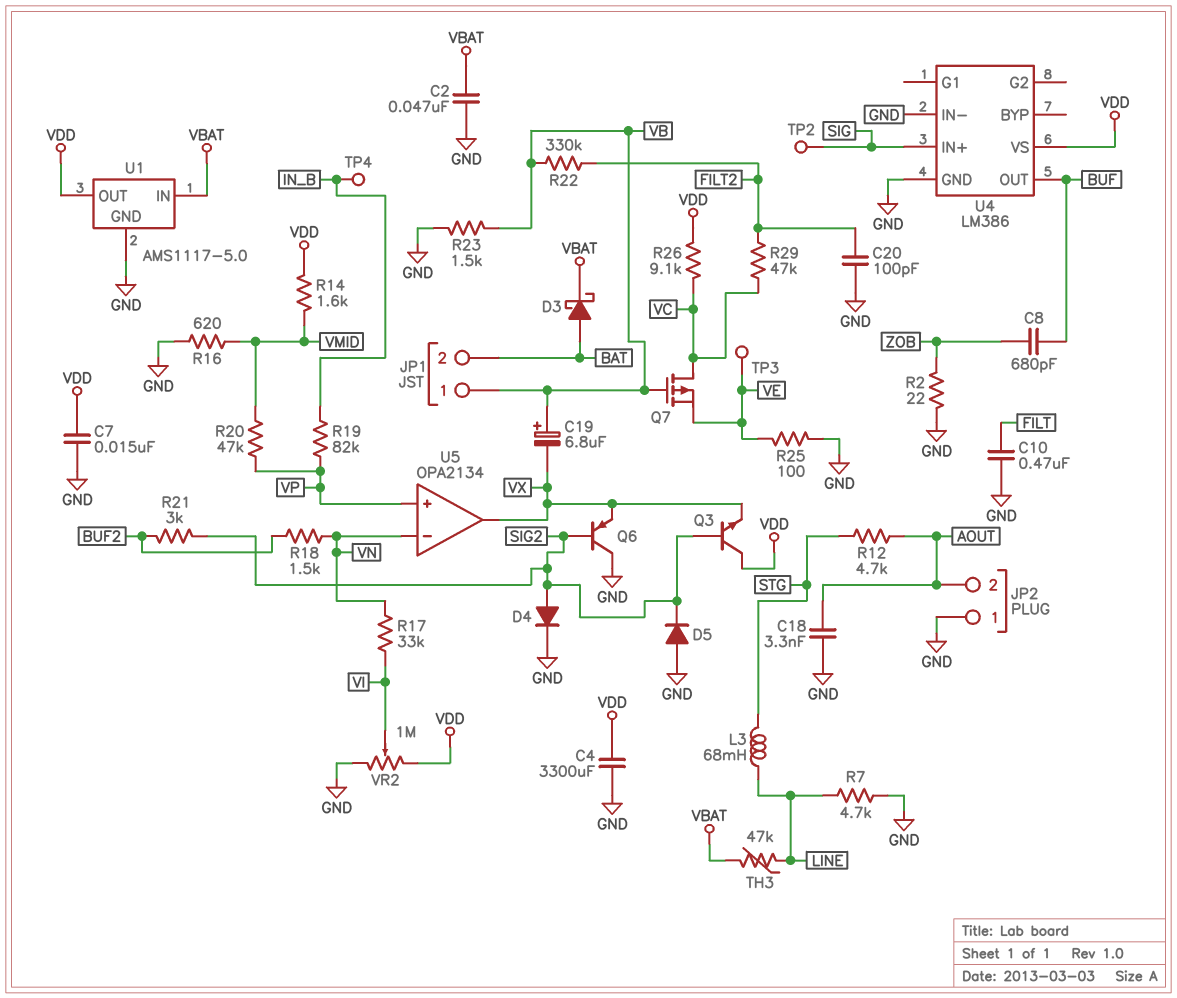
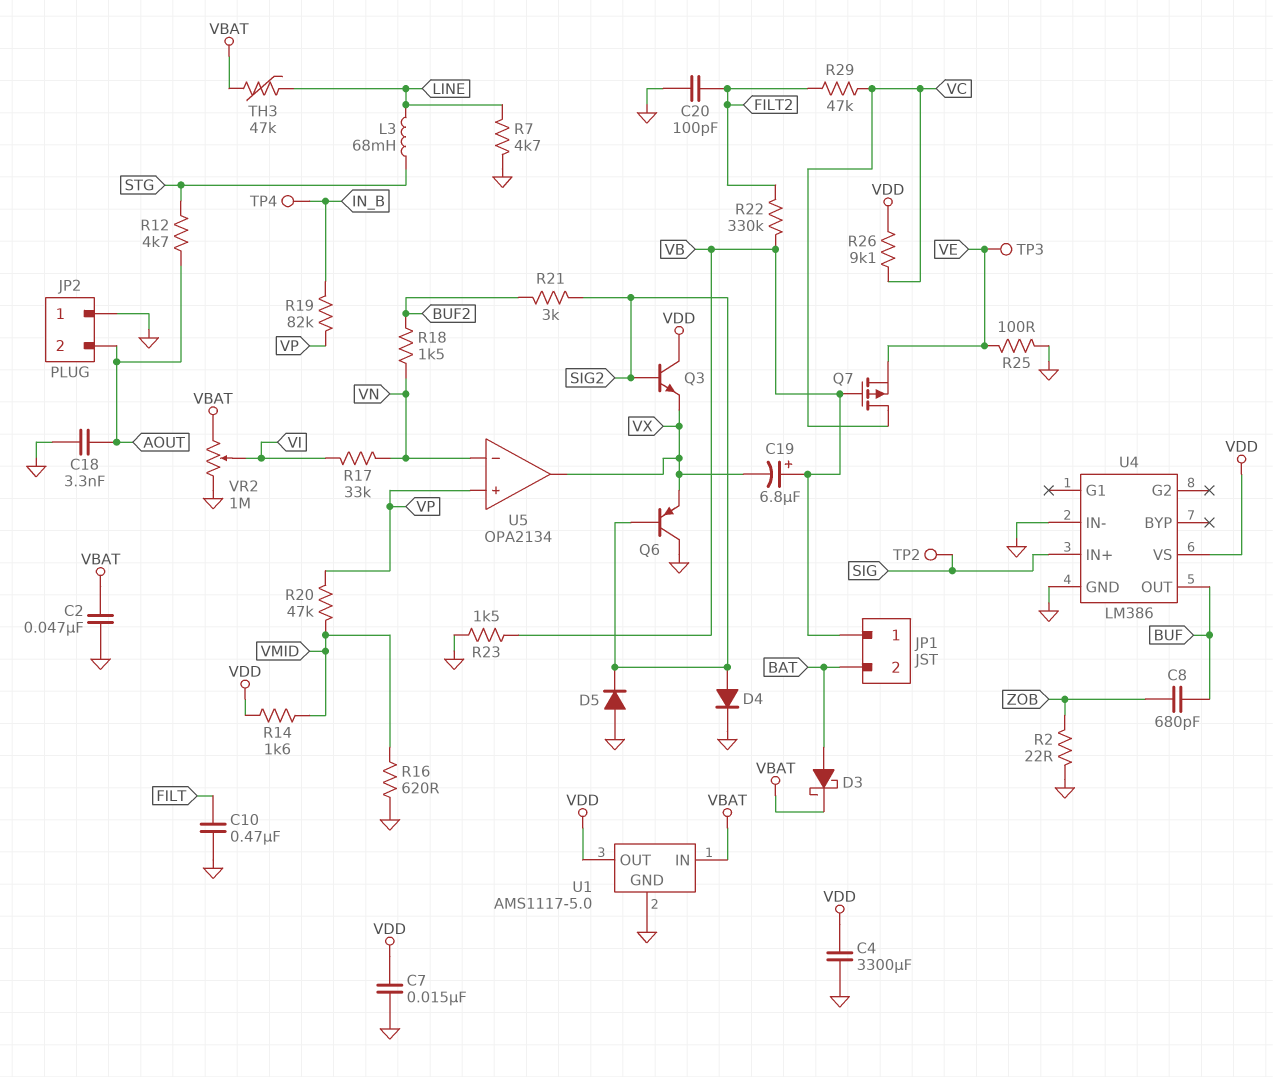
VR2: 1M (GND, VDD, wiper VI) -> 1M (GND, VBAT, wiper VI)

